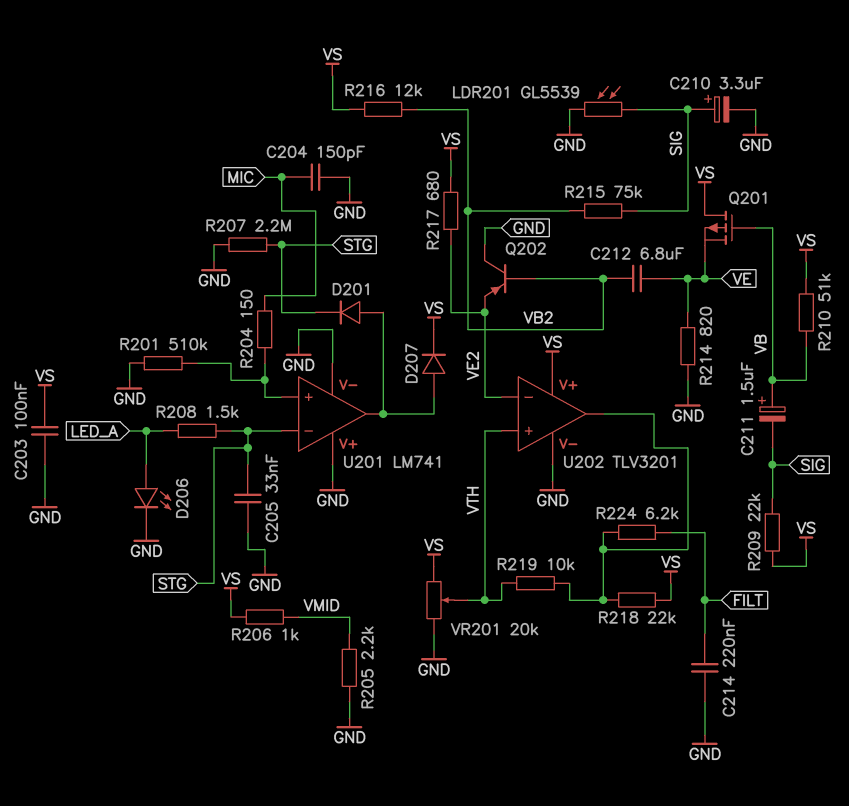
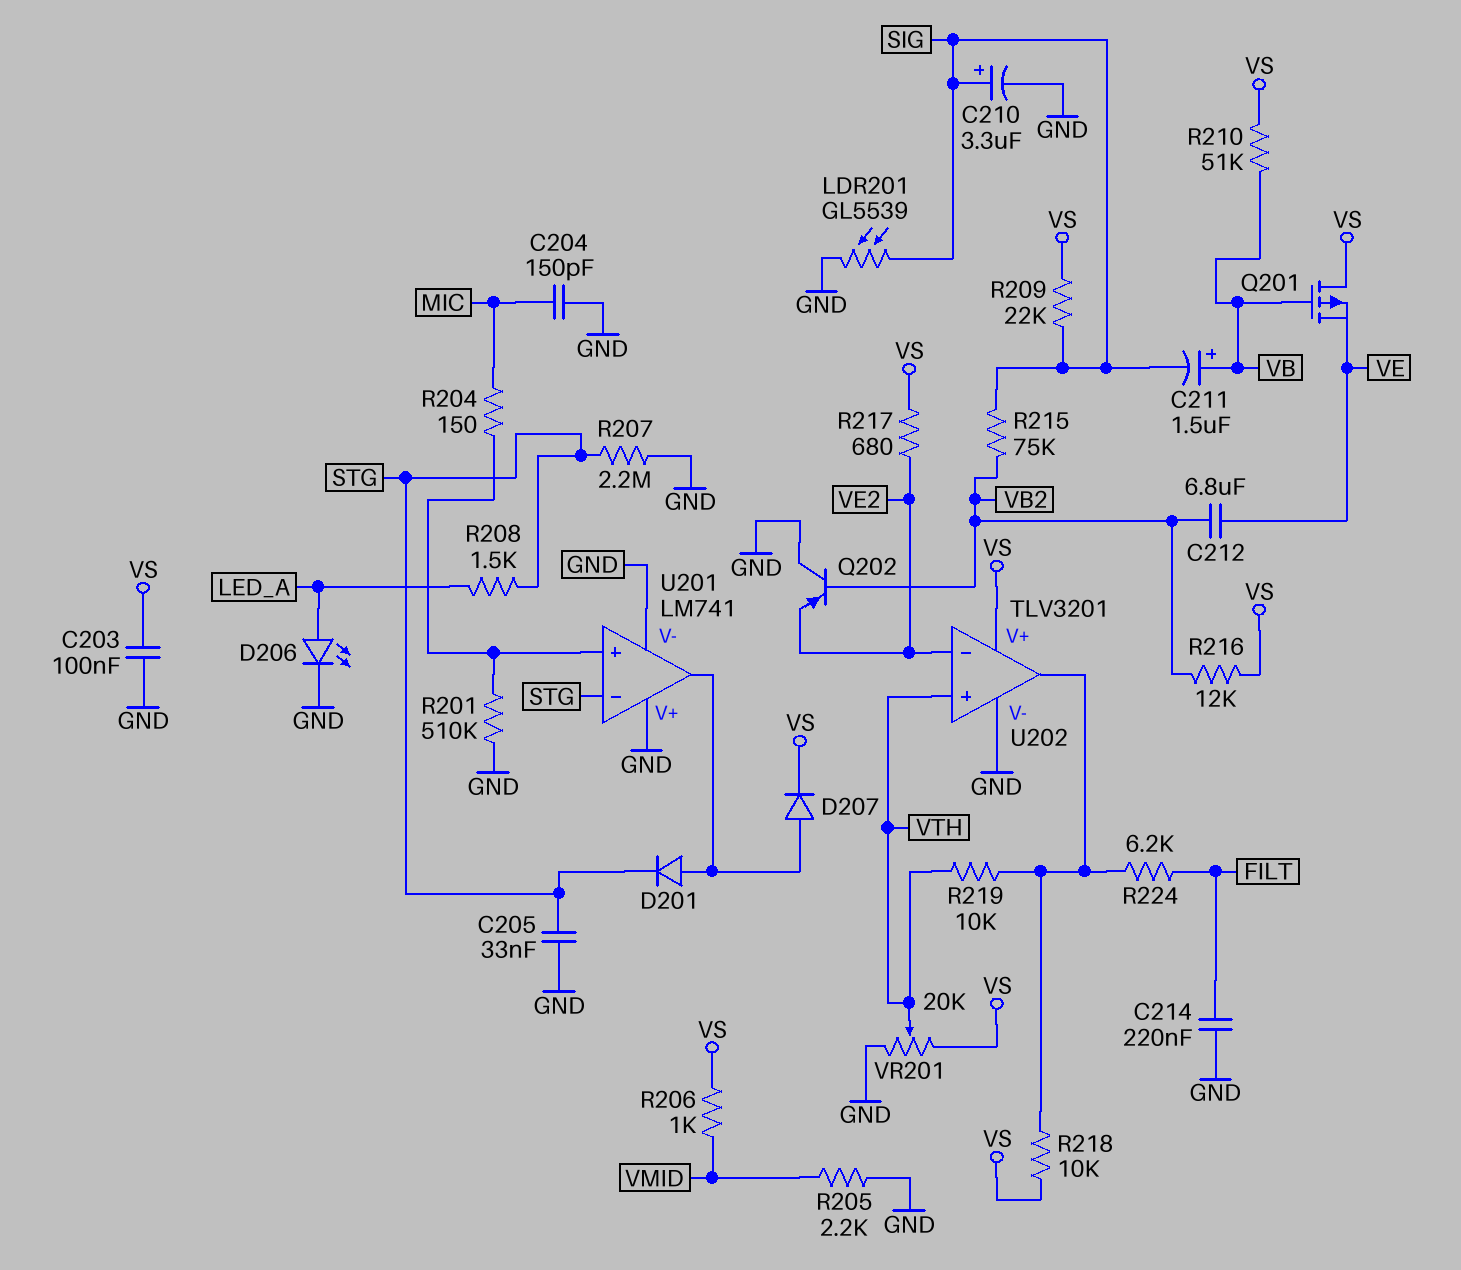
R214: 820 (GND, VE) -> none
R218: 22k (U202/out, VS) -> 10k (U202/out, VS)

